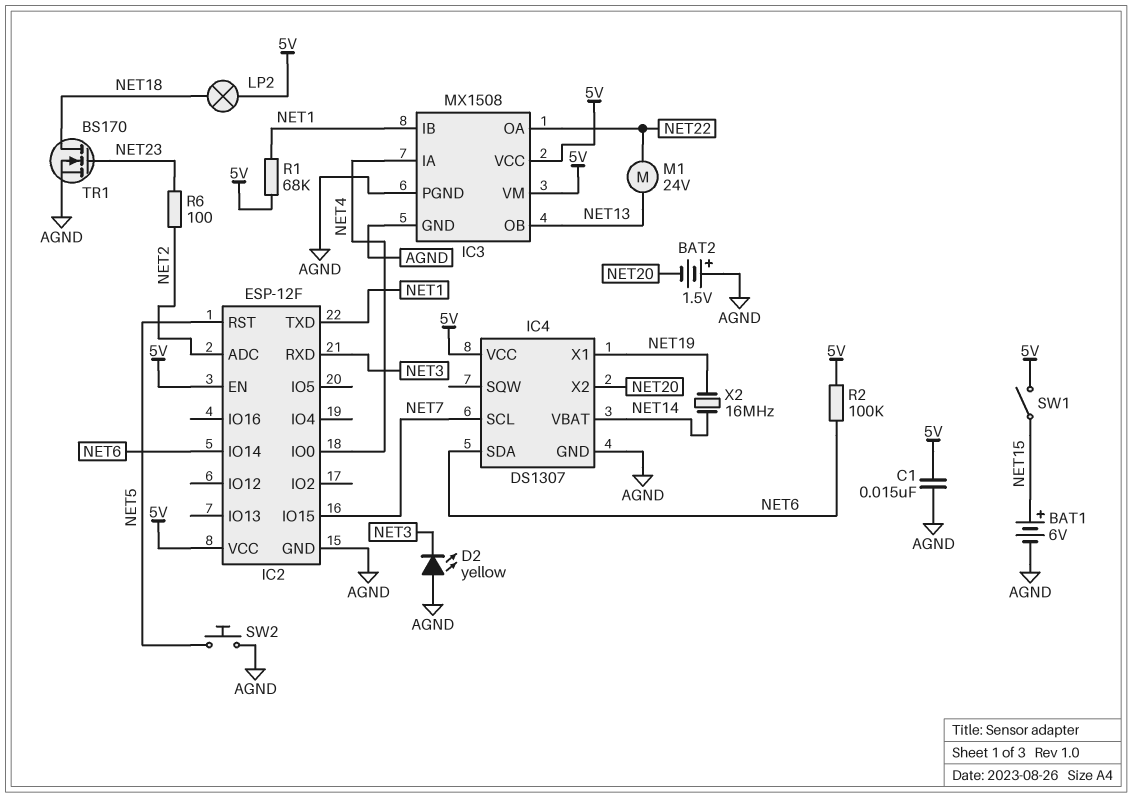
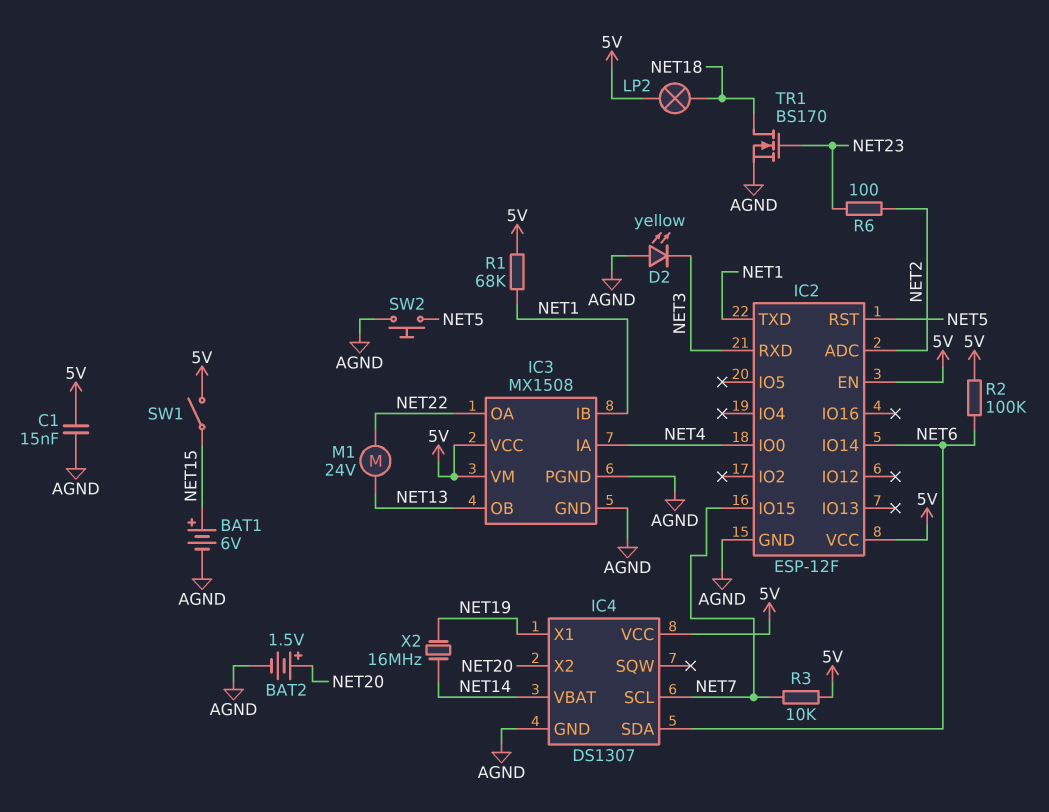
BAT2: 1.5V (plus AGND, minus NET20) -> 1.5V (plus NET20, minus AGND)
R3: none -> 10k (5V, NET7)

